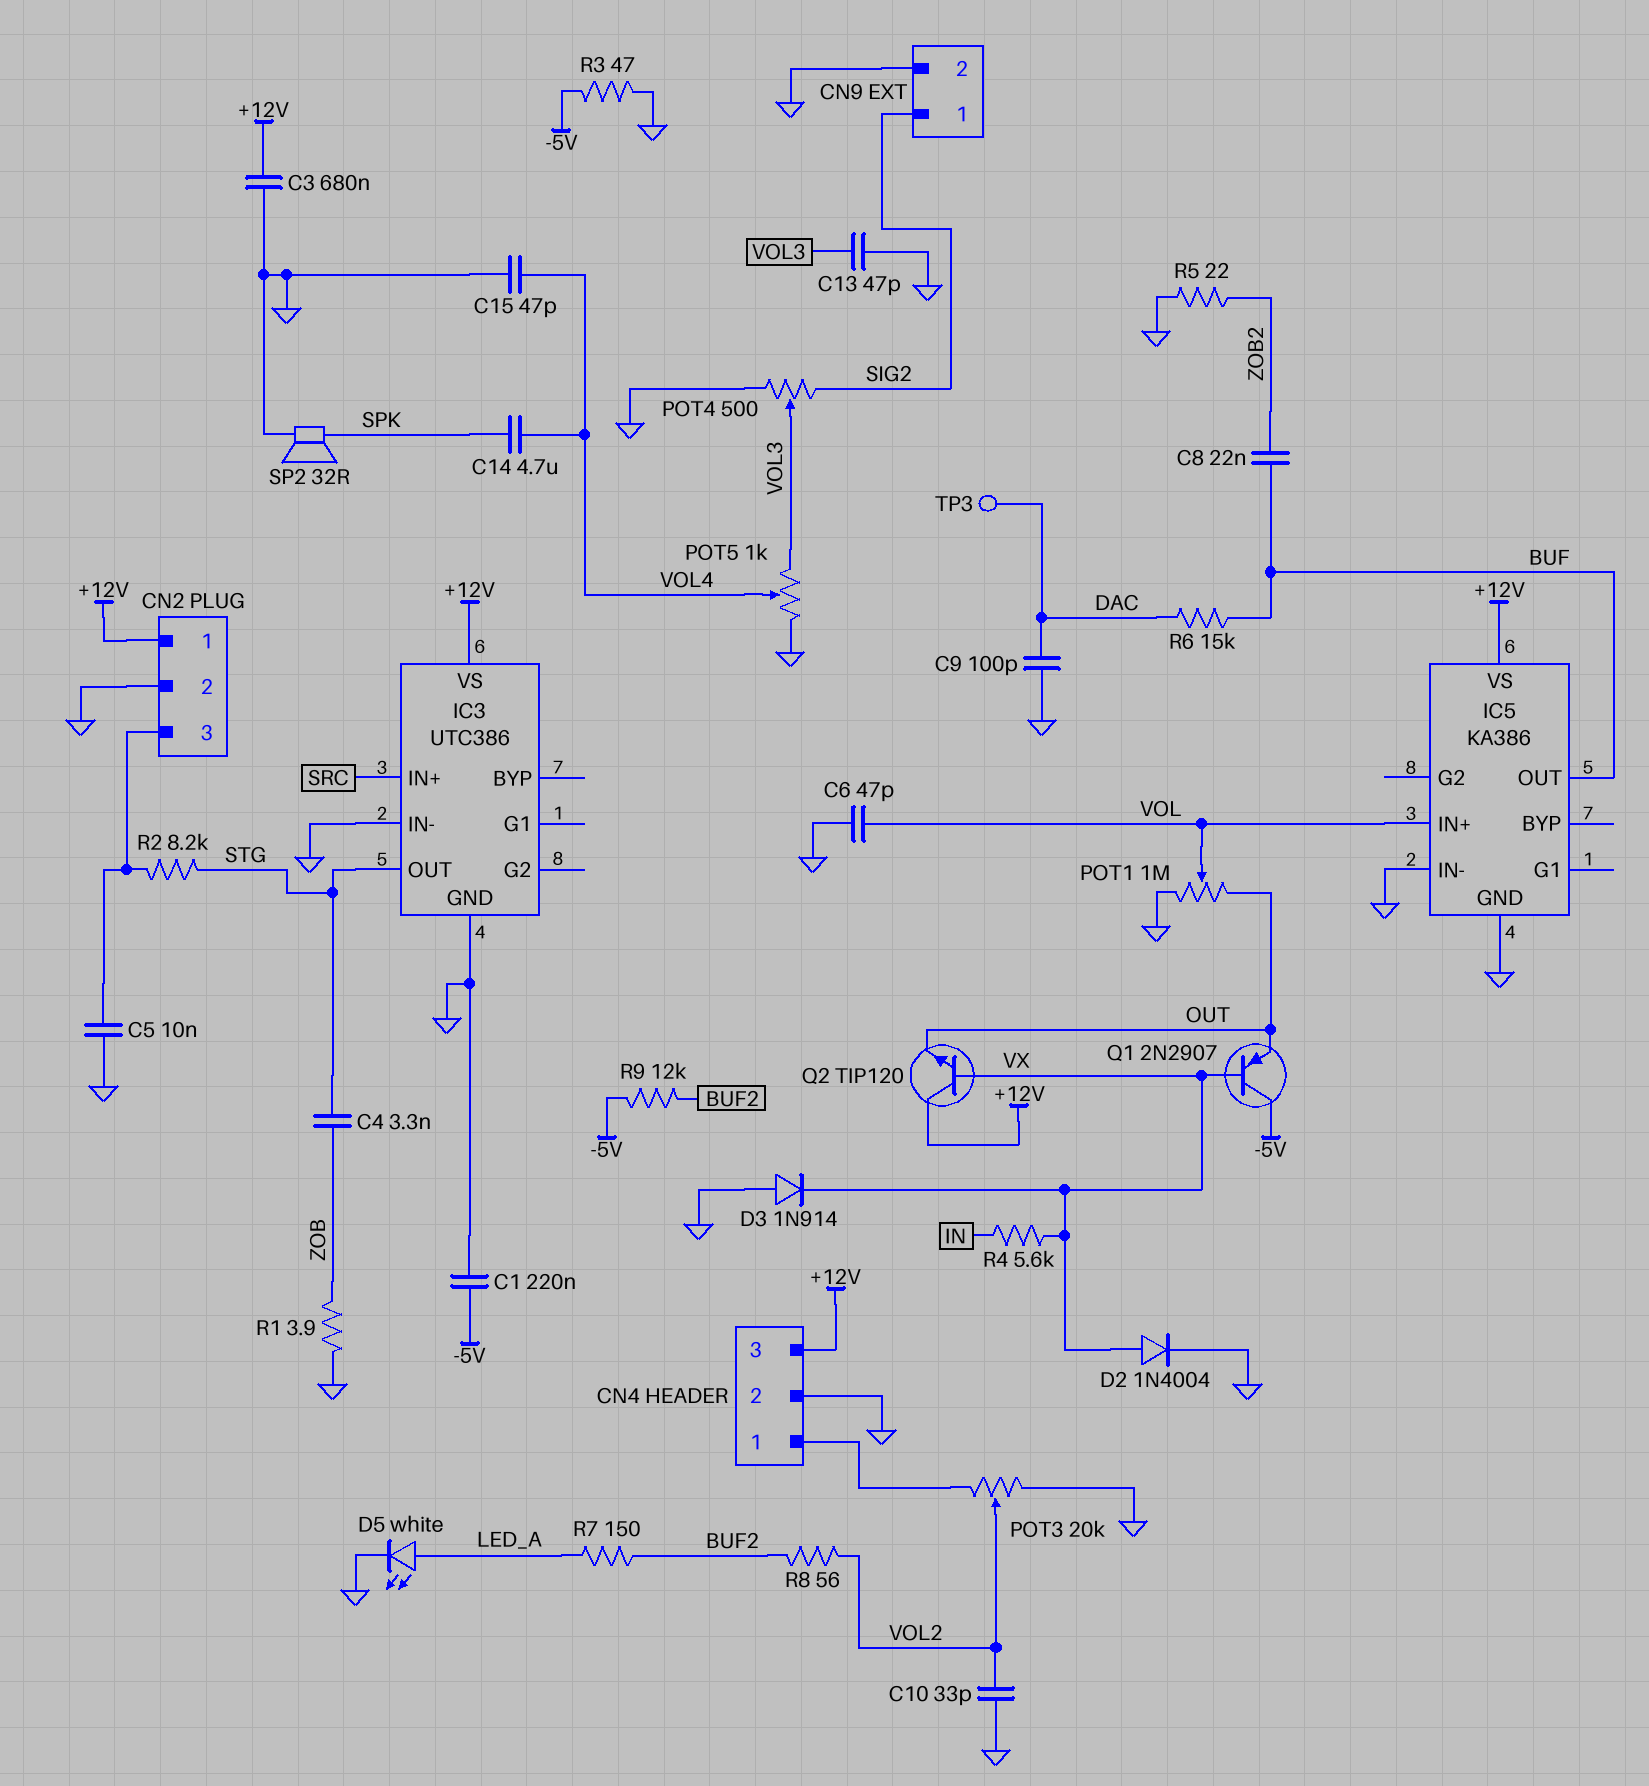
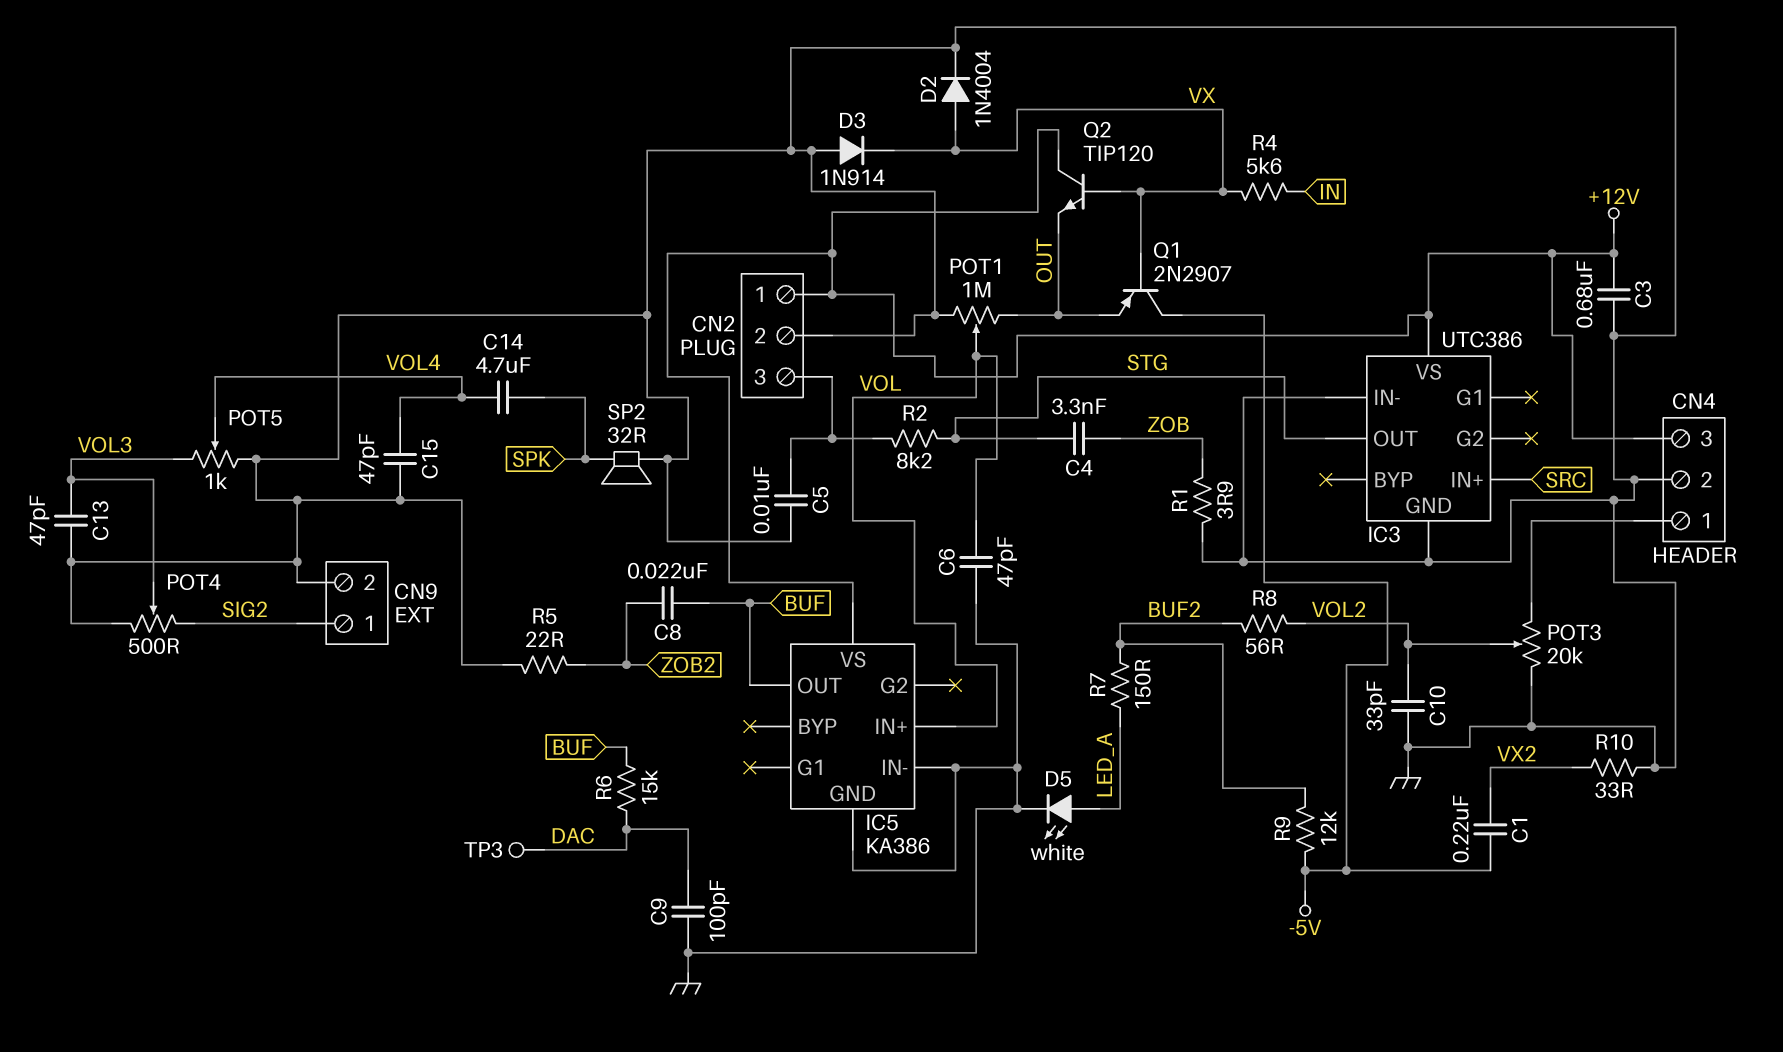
C1: 220nF (-5V, GND) -> 220nF (-5V, VX2)
R3: 47 (-5V, GND) -> none
R10: none -> 33 (GND, VX2)

